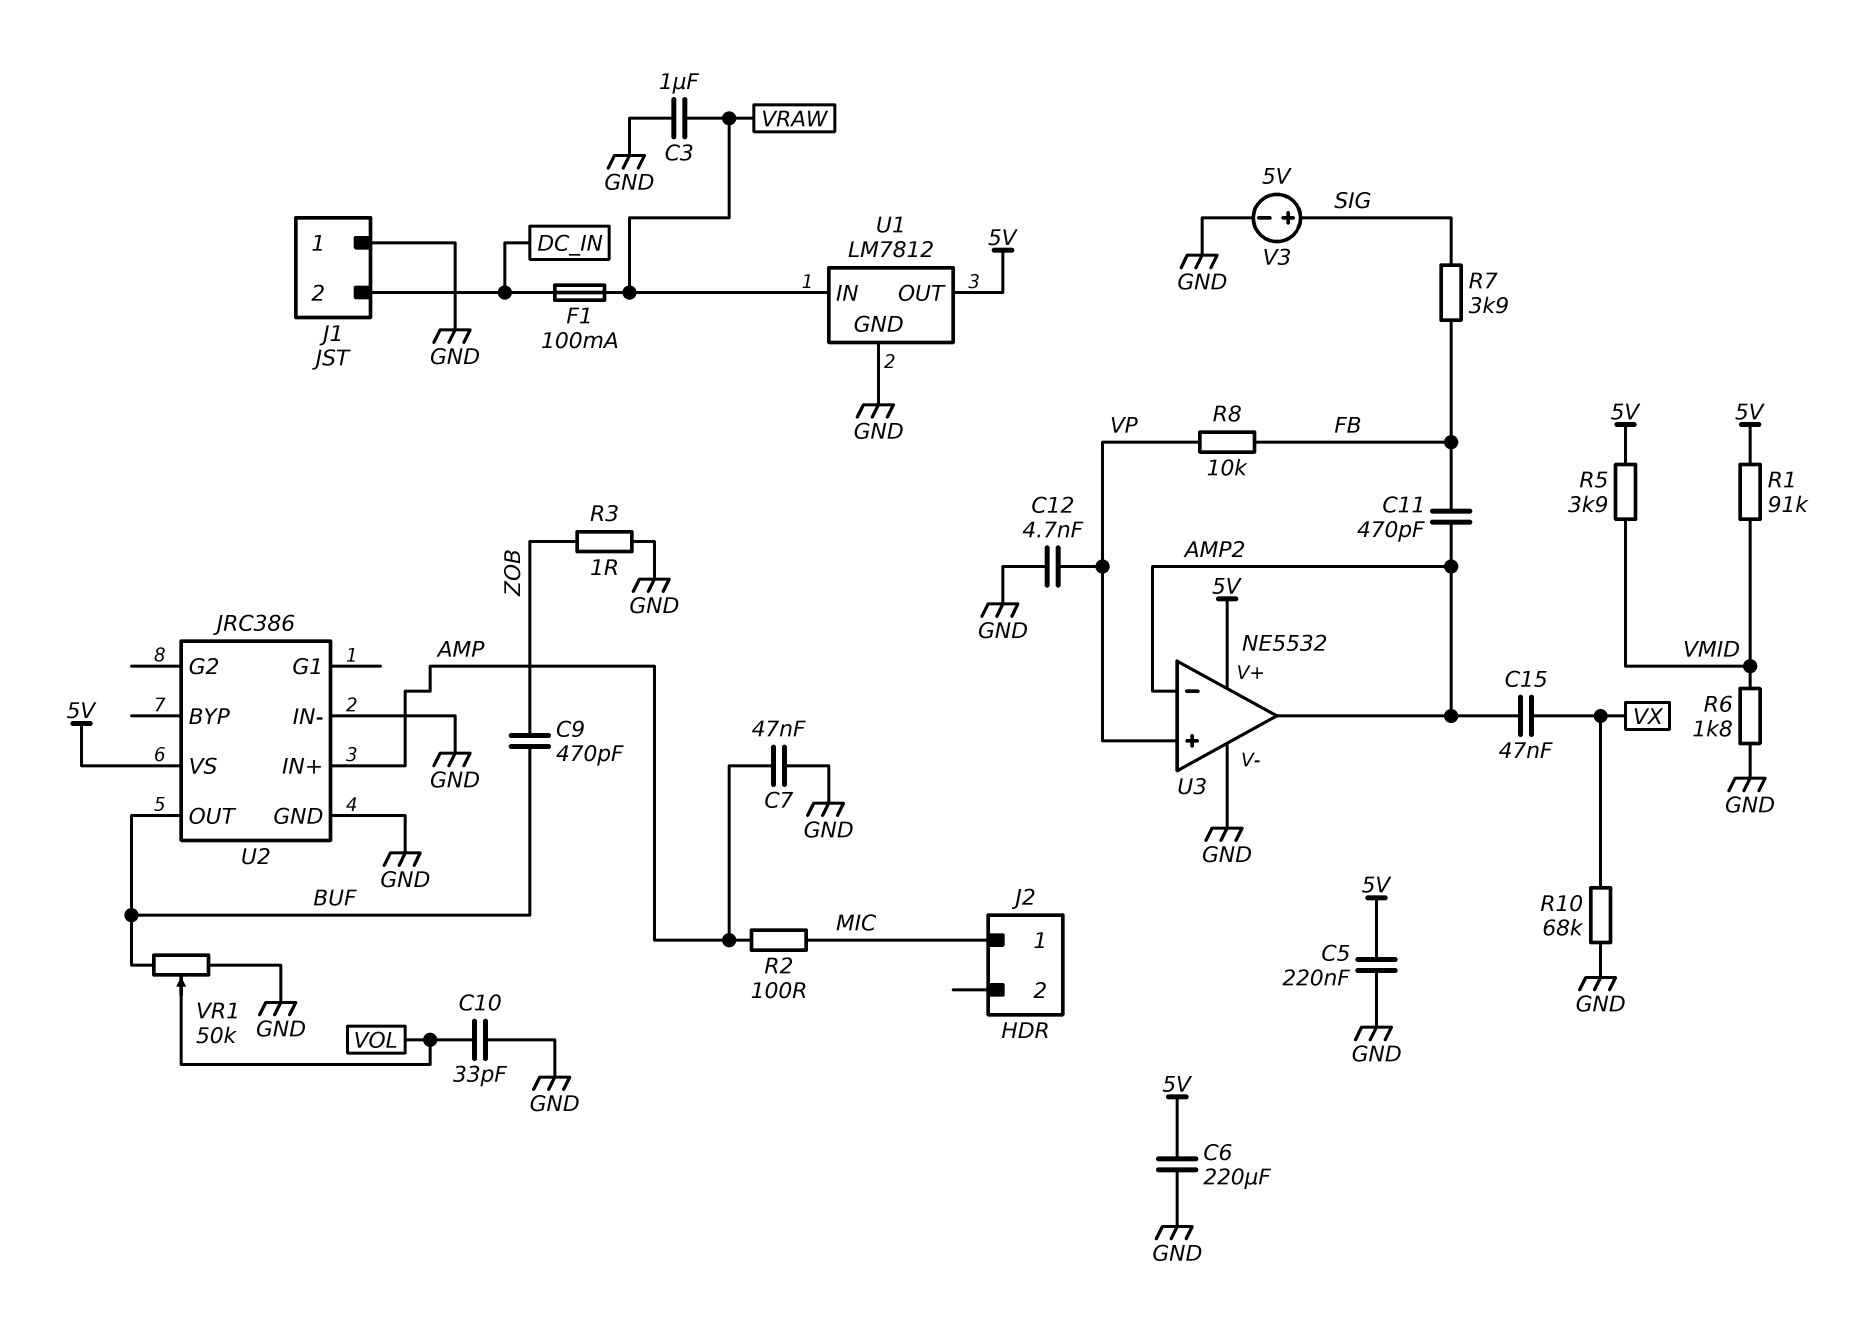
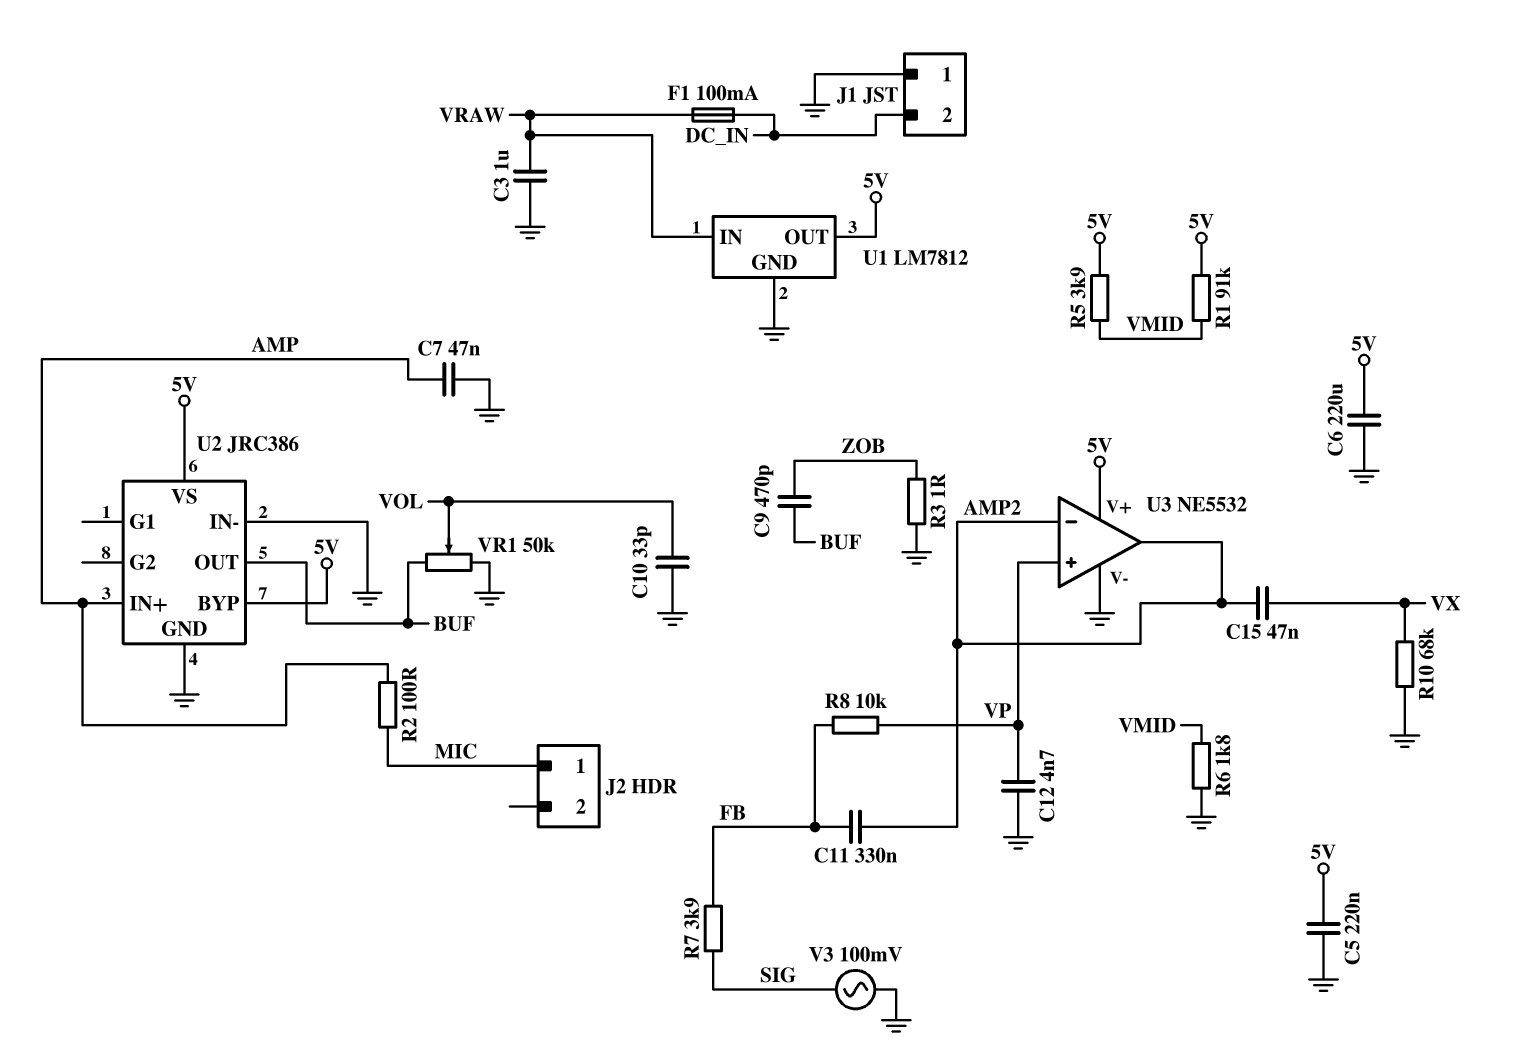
C11: 470pF (AMP2, FB) -> 330nF (AMP2, FB)
U2 pin BYP: none -> 5V
V3: 5V (plus SIG, minus GND) -> AC 100mV (GND, SIG)

